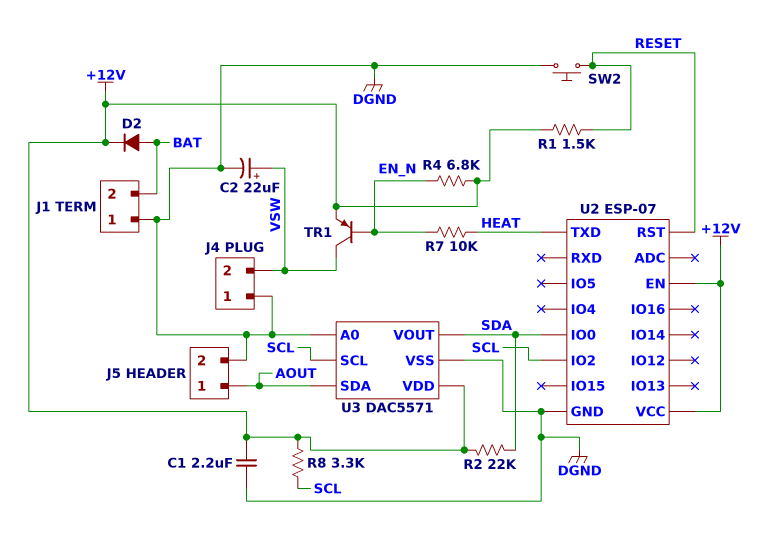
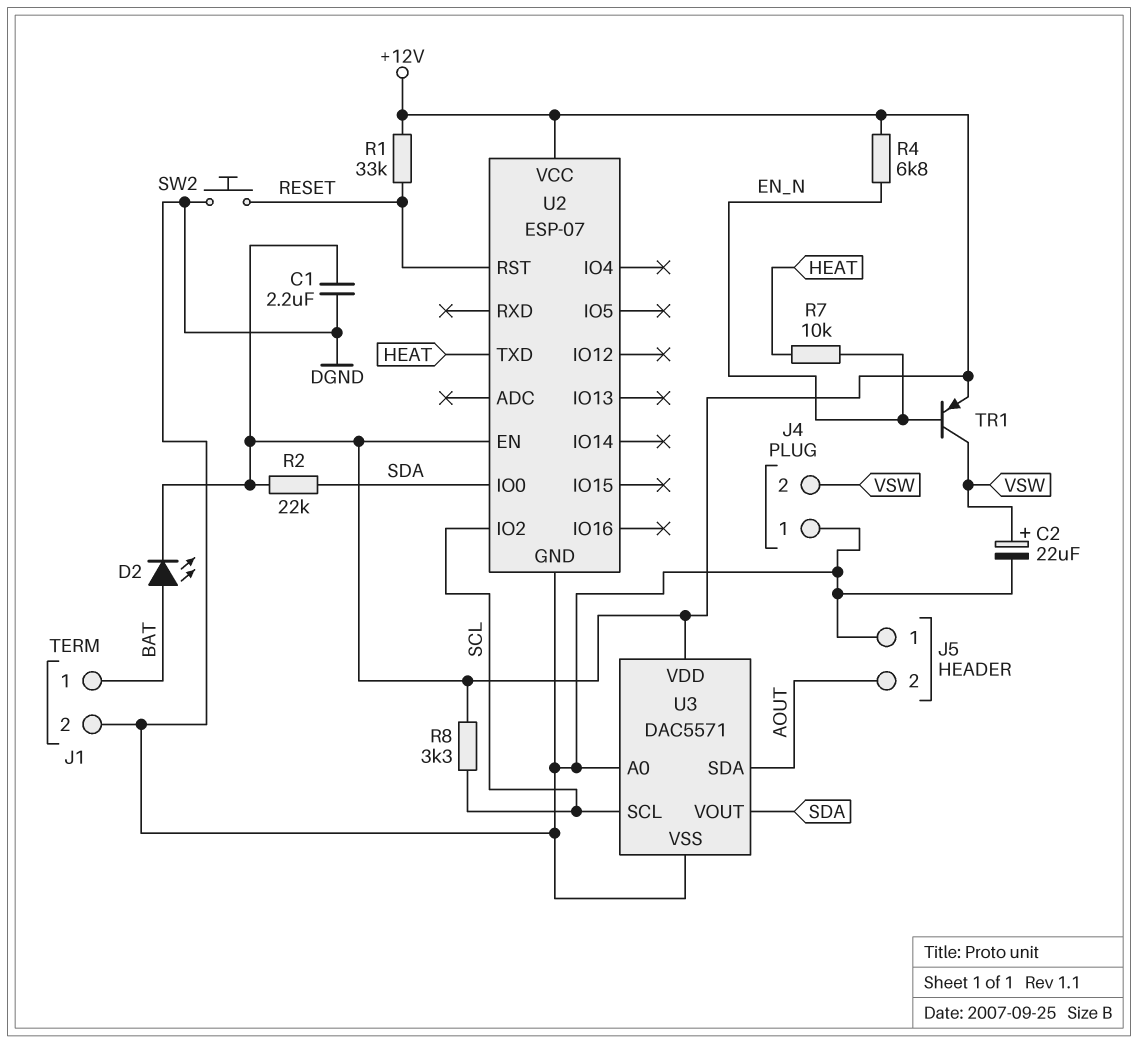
D2: diode (A BAT, K +12V) -> LED (A BAT, K +12V)
J1 pin 1: DGND -> BAT
J1 pin 2: BAT -> DGND
J5 pin 1: AOUT -> DGND
J5 pin 2: DGND -> AOUT
R1: 1.5k (+12V, RESET) -> 33k (+12V, RESET)

